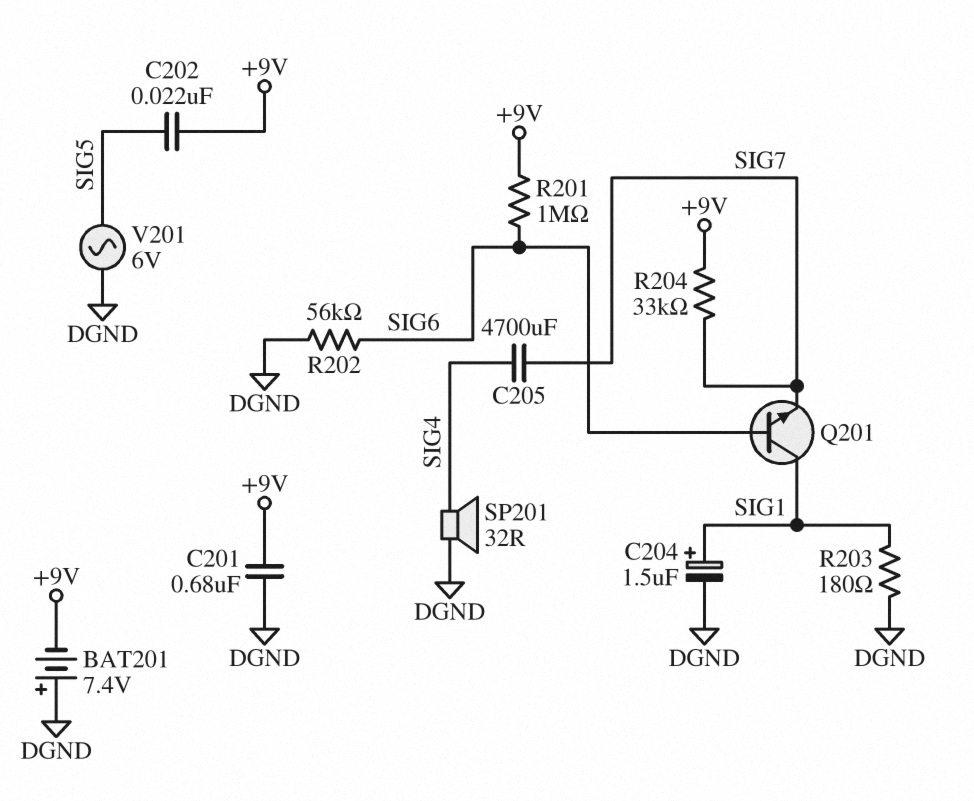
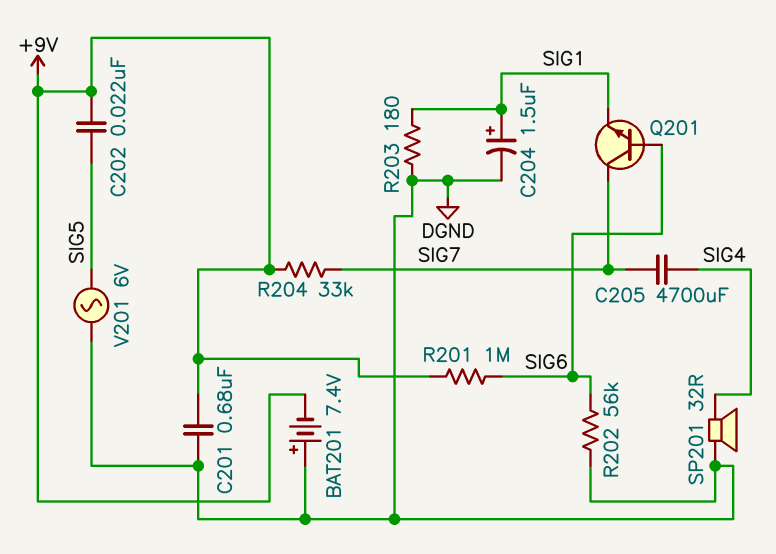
Q201: NPN (B SIG6, C SIG1, E SIG7) -> NPN (B SIG6, C SIG7, E SIG1)

